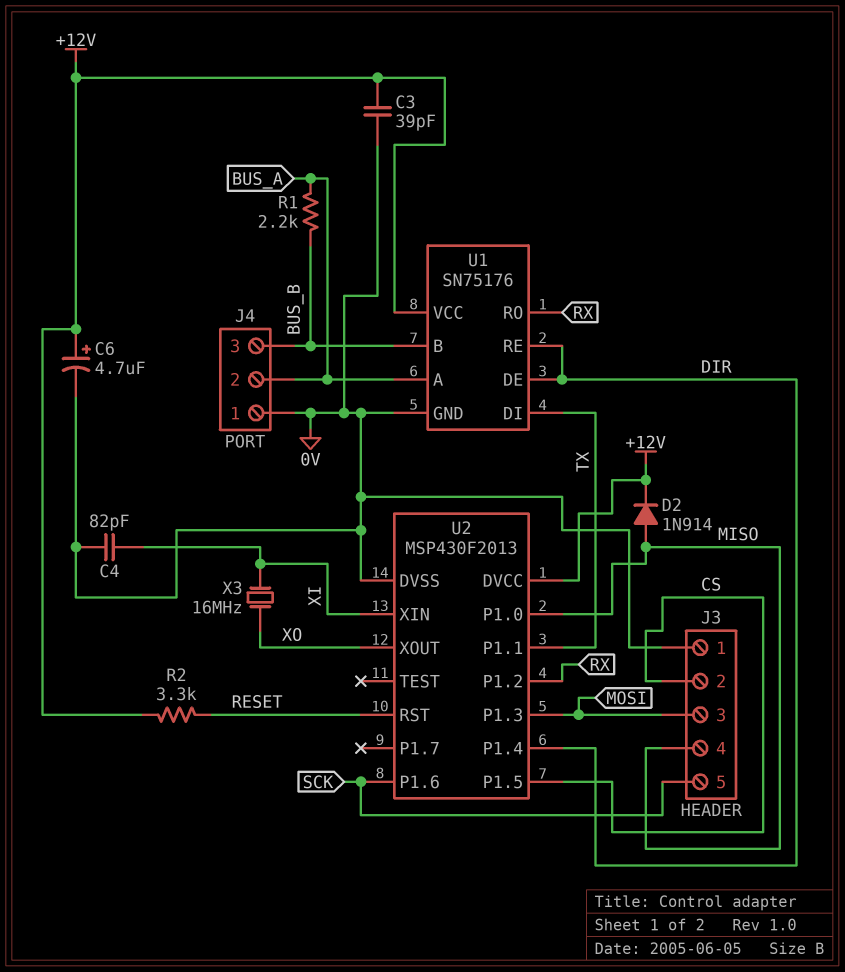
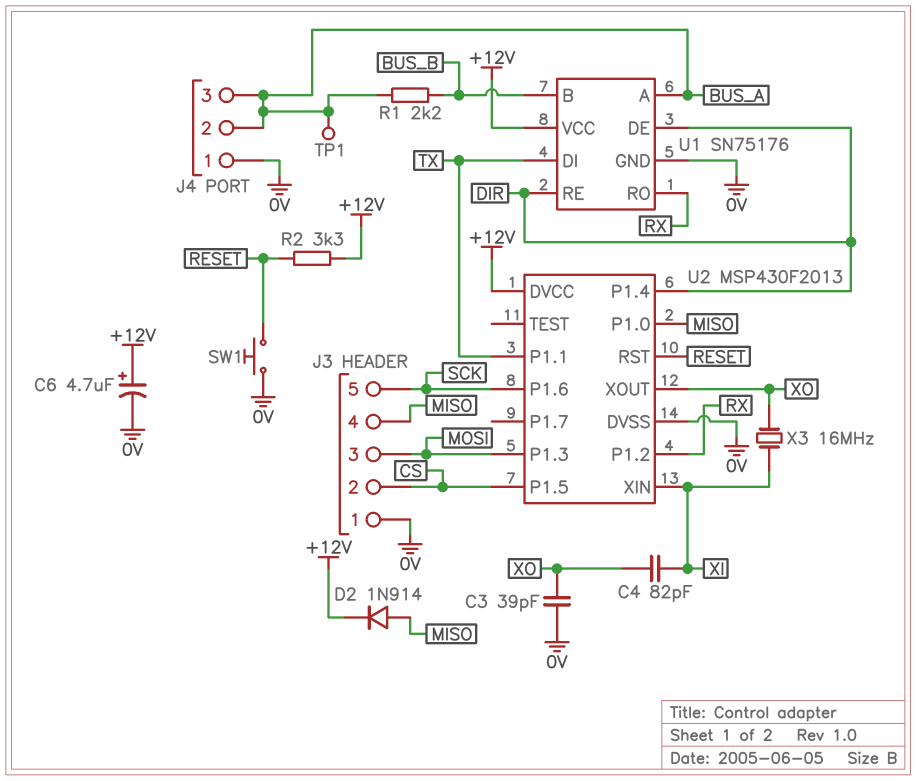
C3: 39pF (+12V, 0V) -> 39pF (0V, XO)
C4: 82pF (0V, XI) -> 82pF (XI, XO)
J4 pin 3: BUS_B -> BUS_A
SW1: none -> button (0V, RESET)
TP1: none -> test point (BUS_A)

